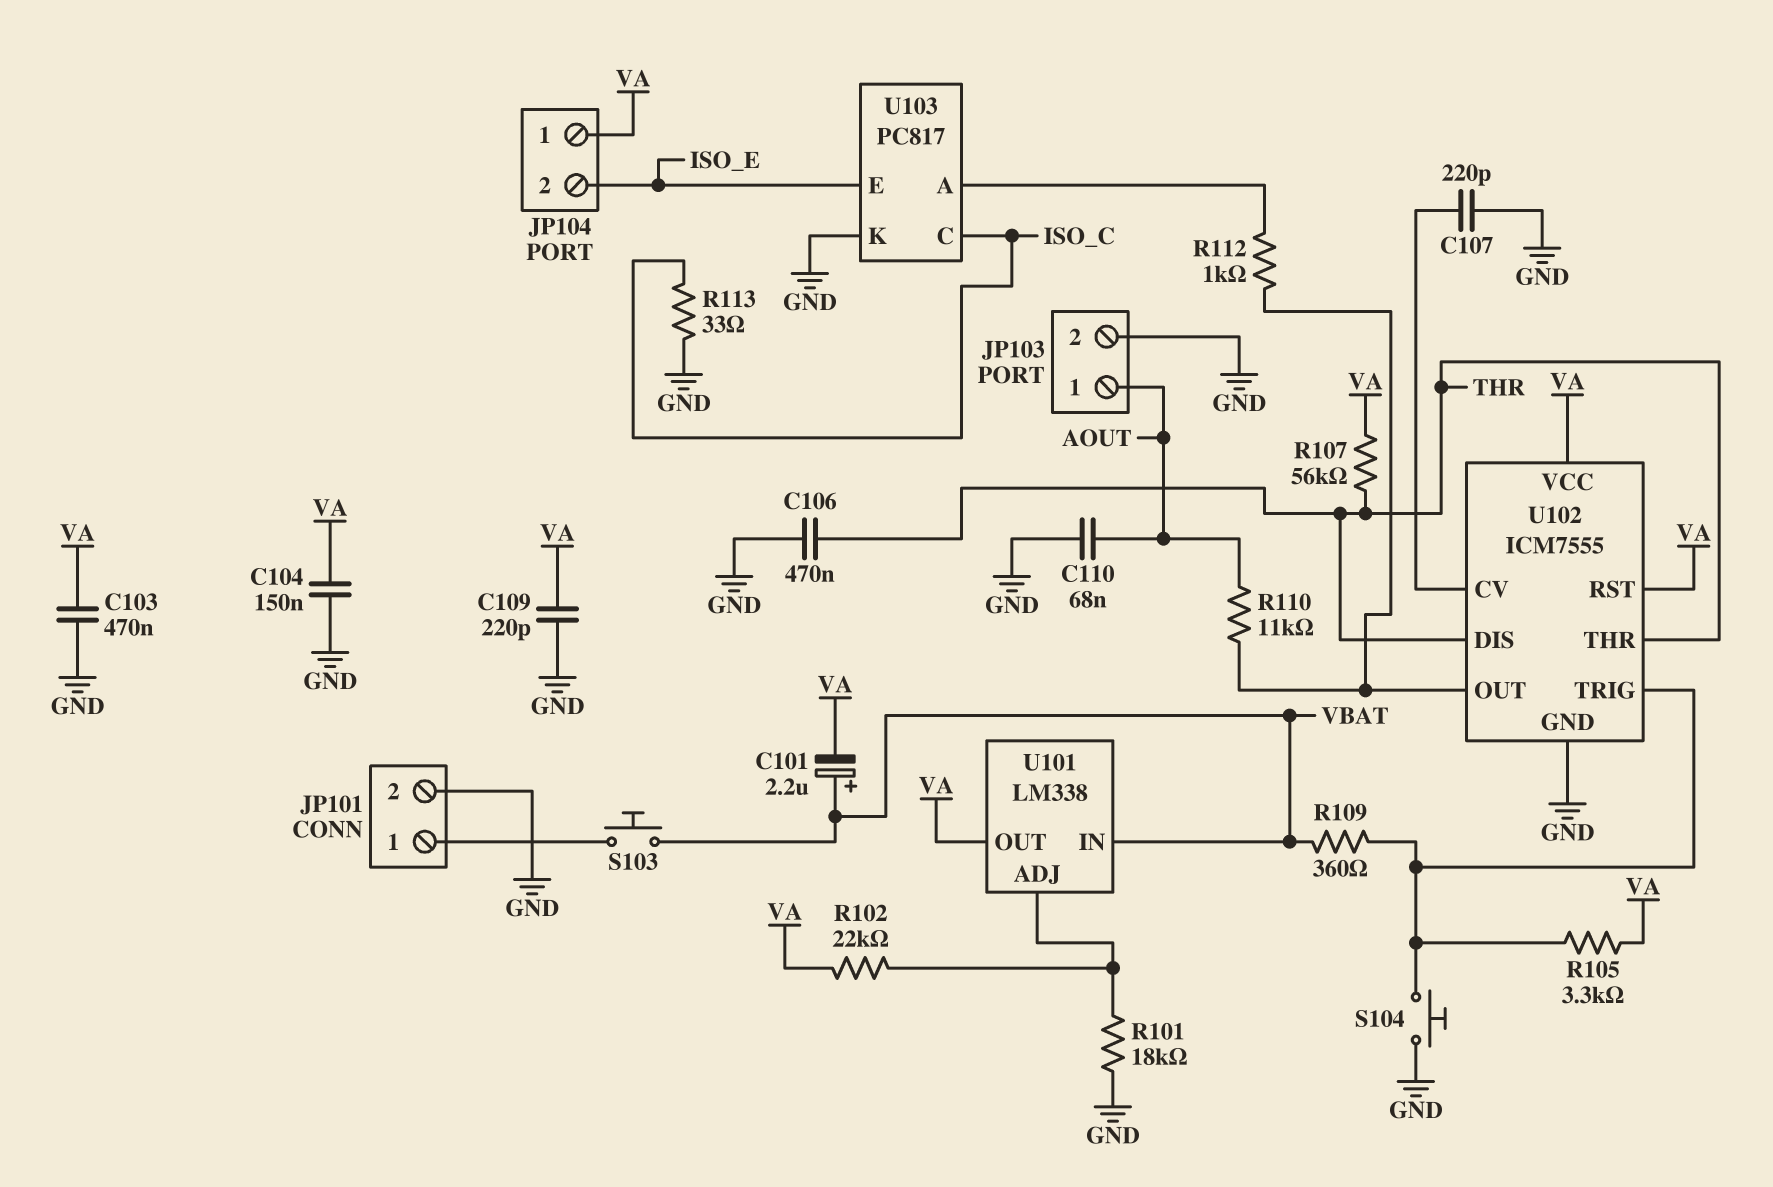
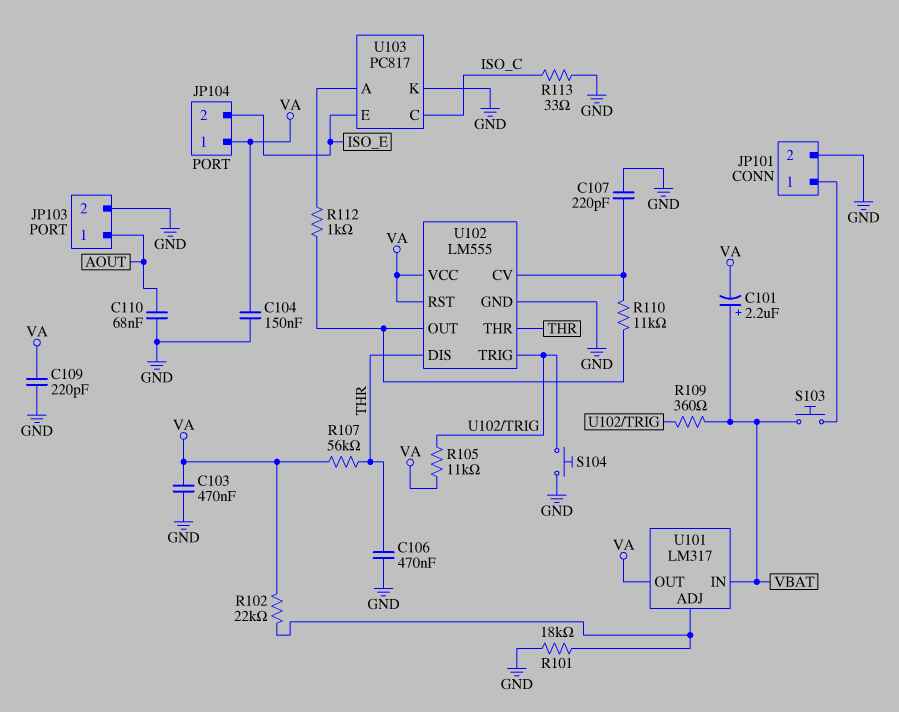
R105: 3.3k (U102/TRIG, VA) -> 11k (U102/TRIG, VA)
R110: 11k (AOUT, U102/OUT) -> 11k (U102/CV, U102/OUT)
U101: LM338 -> LM317
U102: ICM7555 -> LM555

